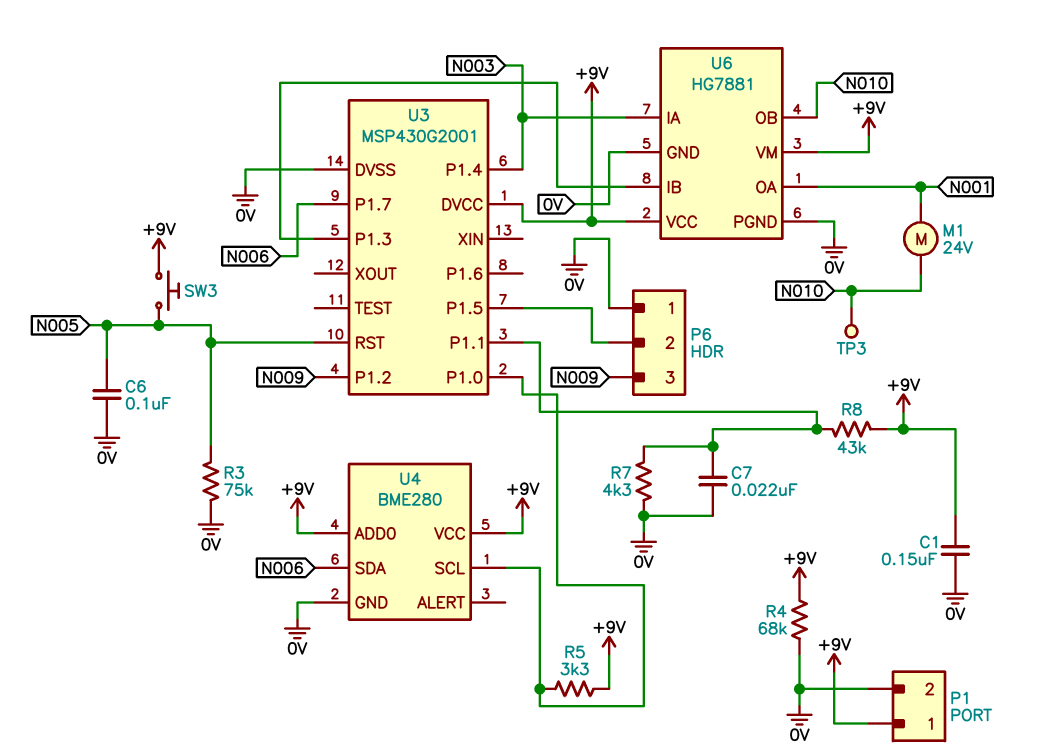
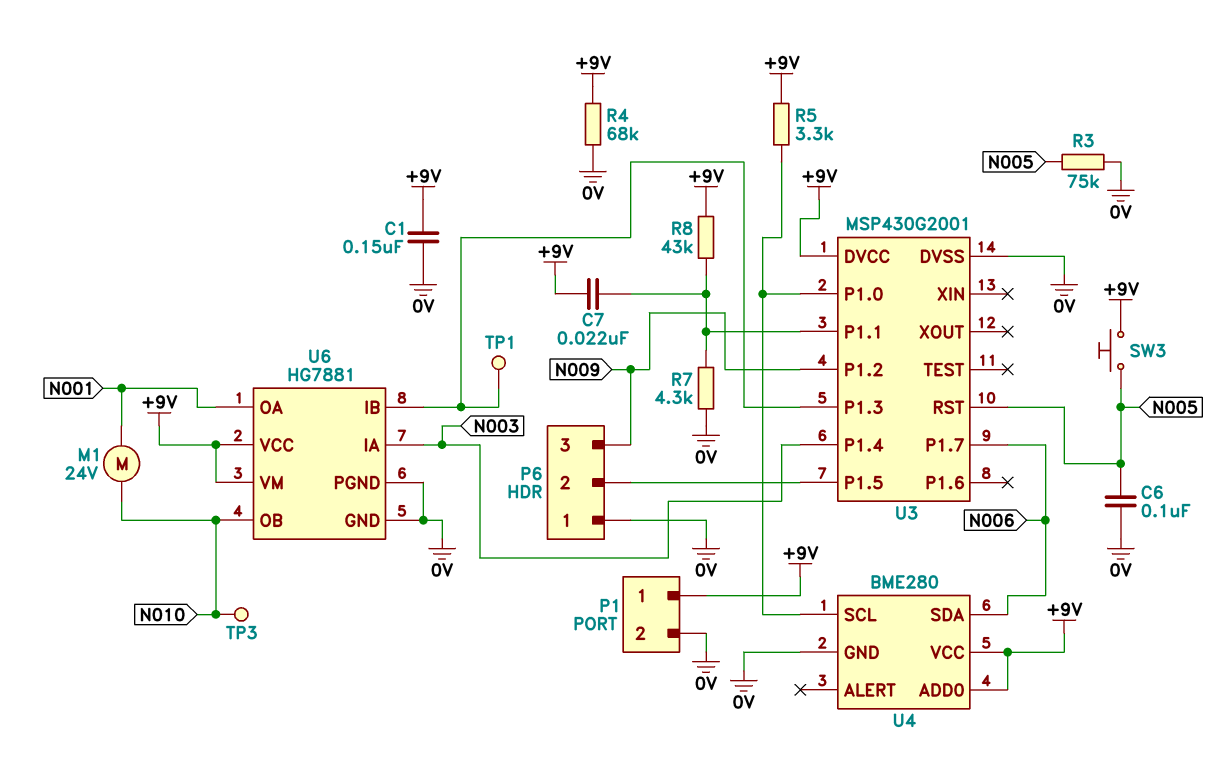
C7: 22nF (0V, U3/P1.1) -> 22nF (+9V, U3/P1.1)
TP1: none -> test point (U3/P1.3)

